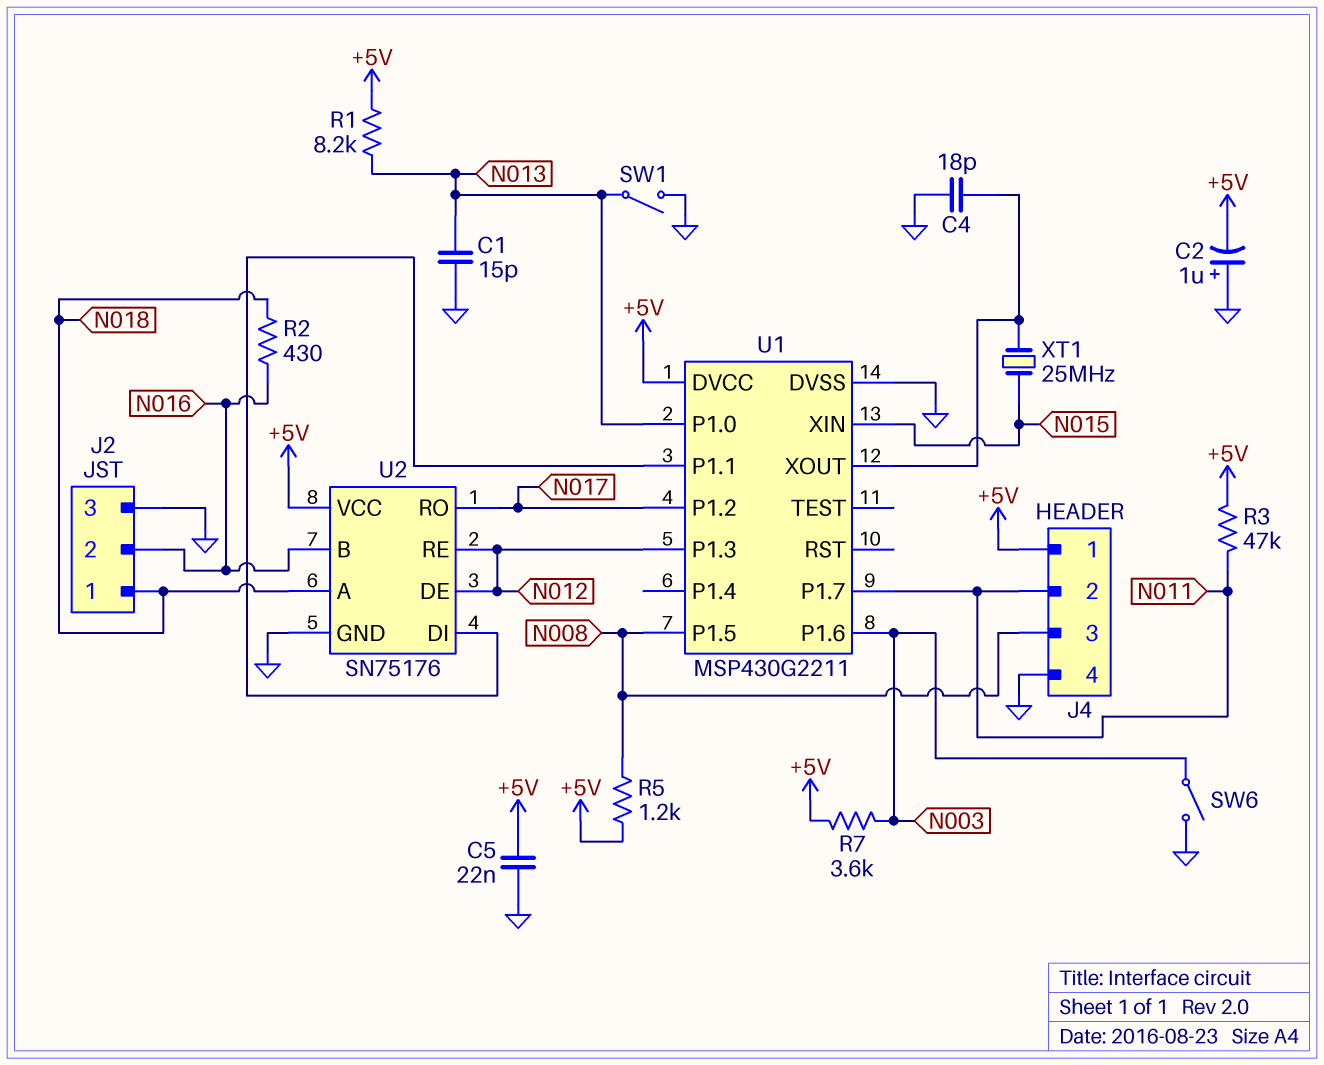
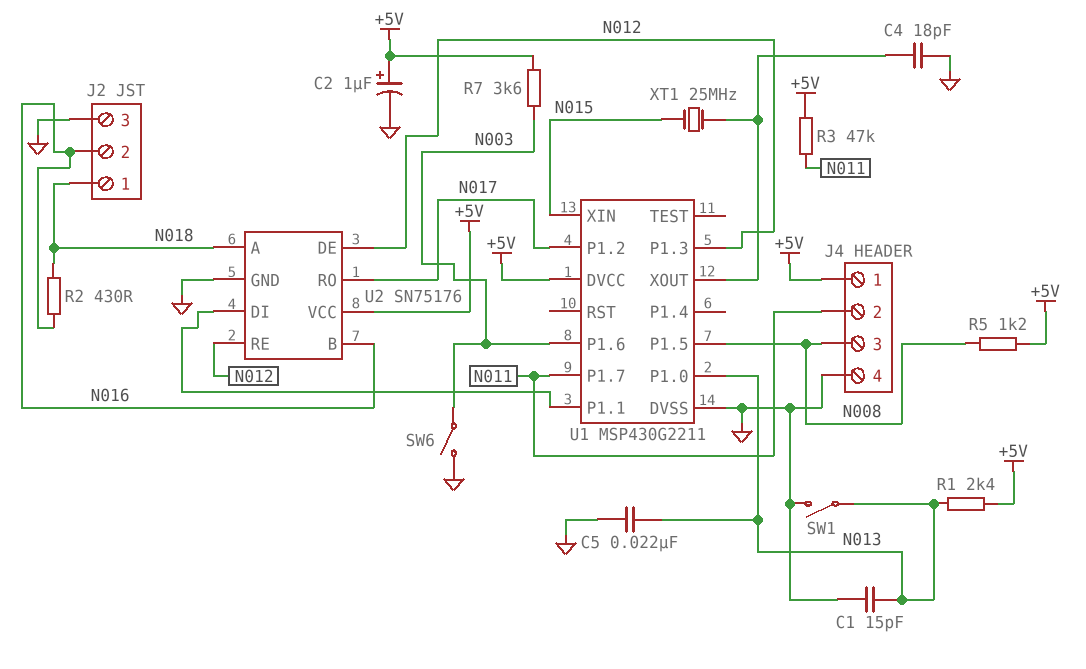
C2: 1uF (plus GND, minus +5V) -> 1uF (plus +5V, minus GND)
C5: 22nF (+5V, GND) -> 22nF (GND, N013)
R1: 8.2k (+5V, N013) -> 2.4k (+5V, N013)

